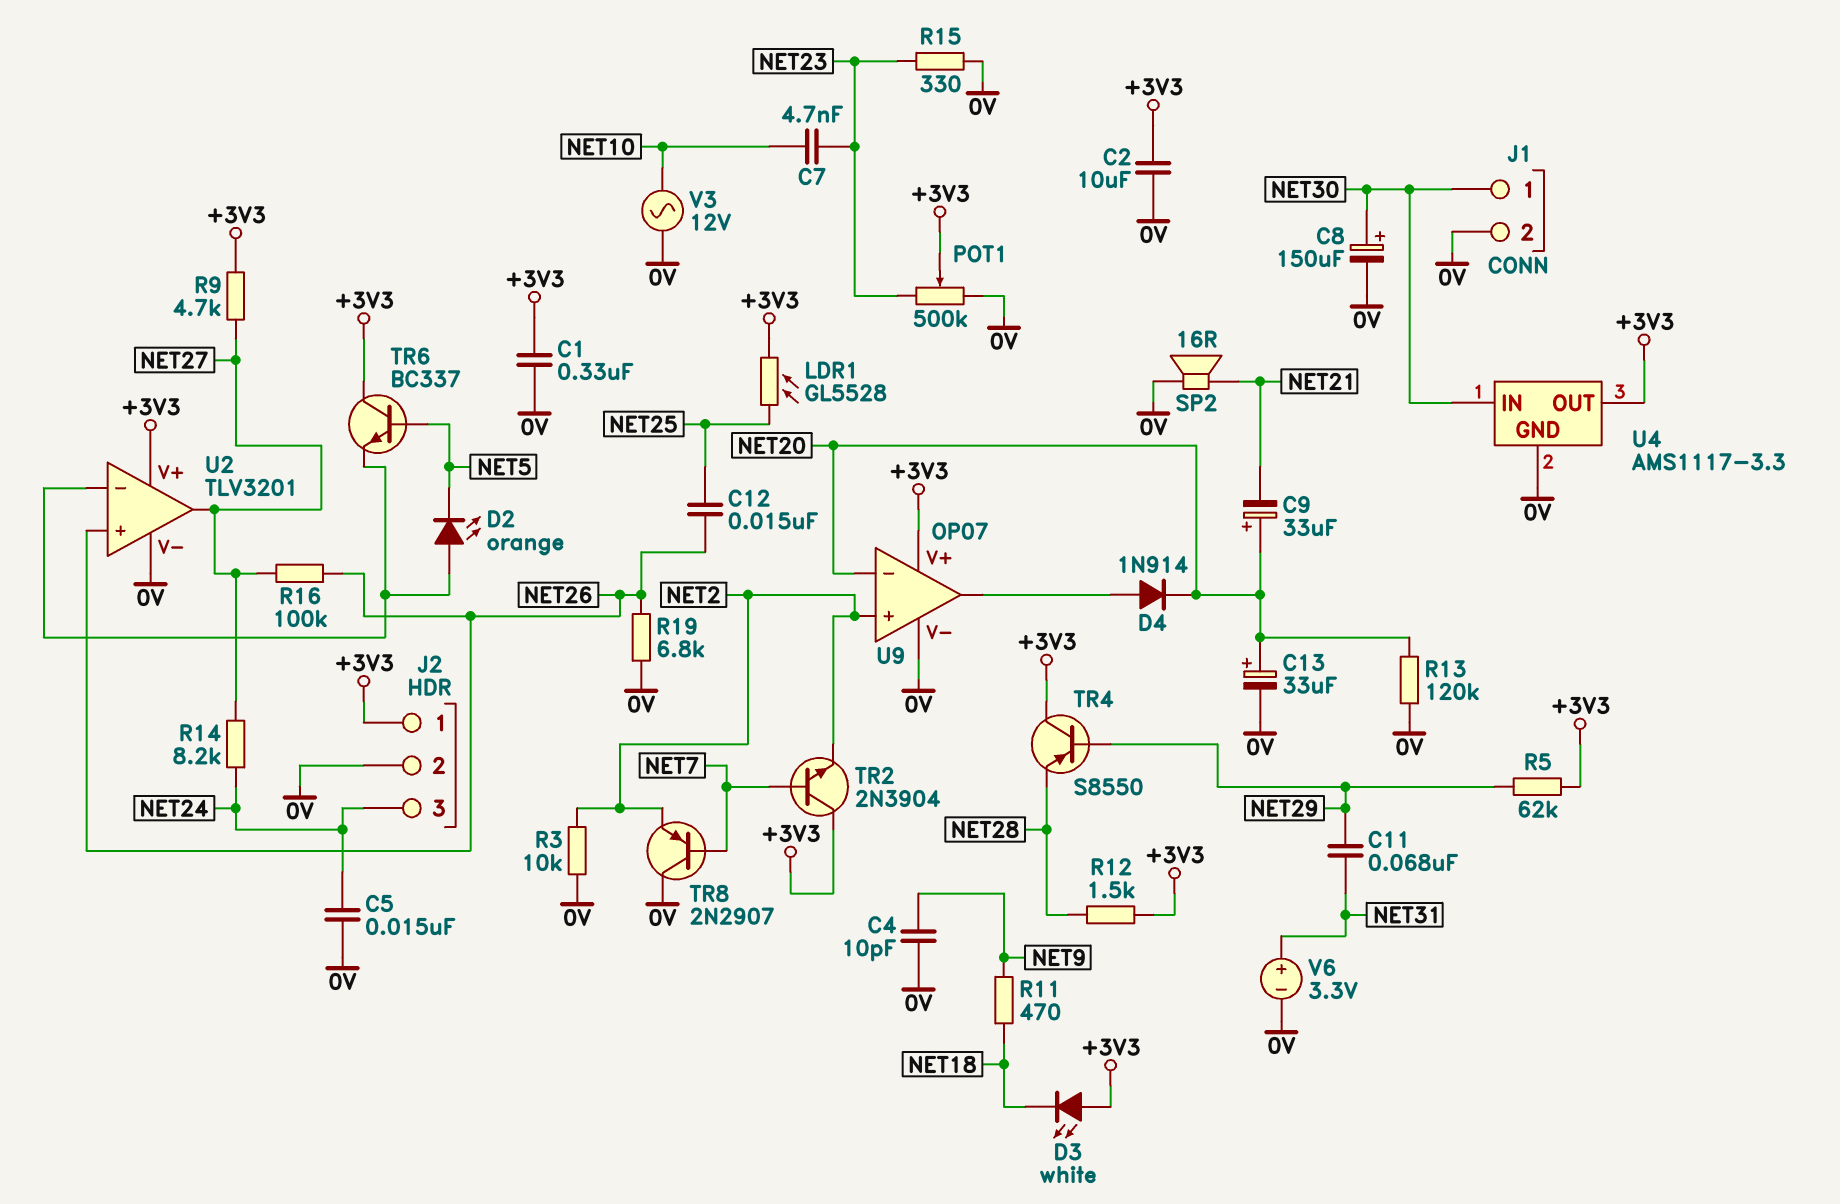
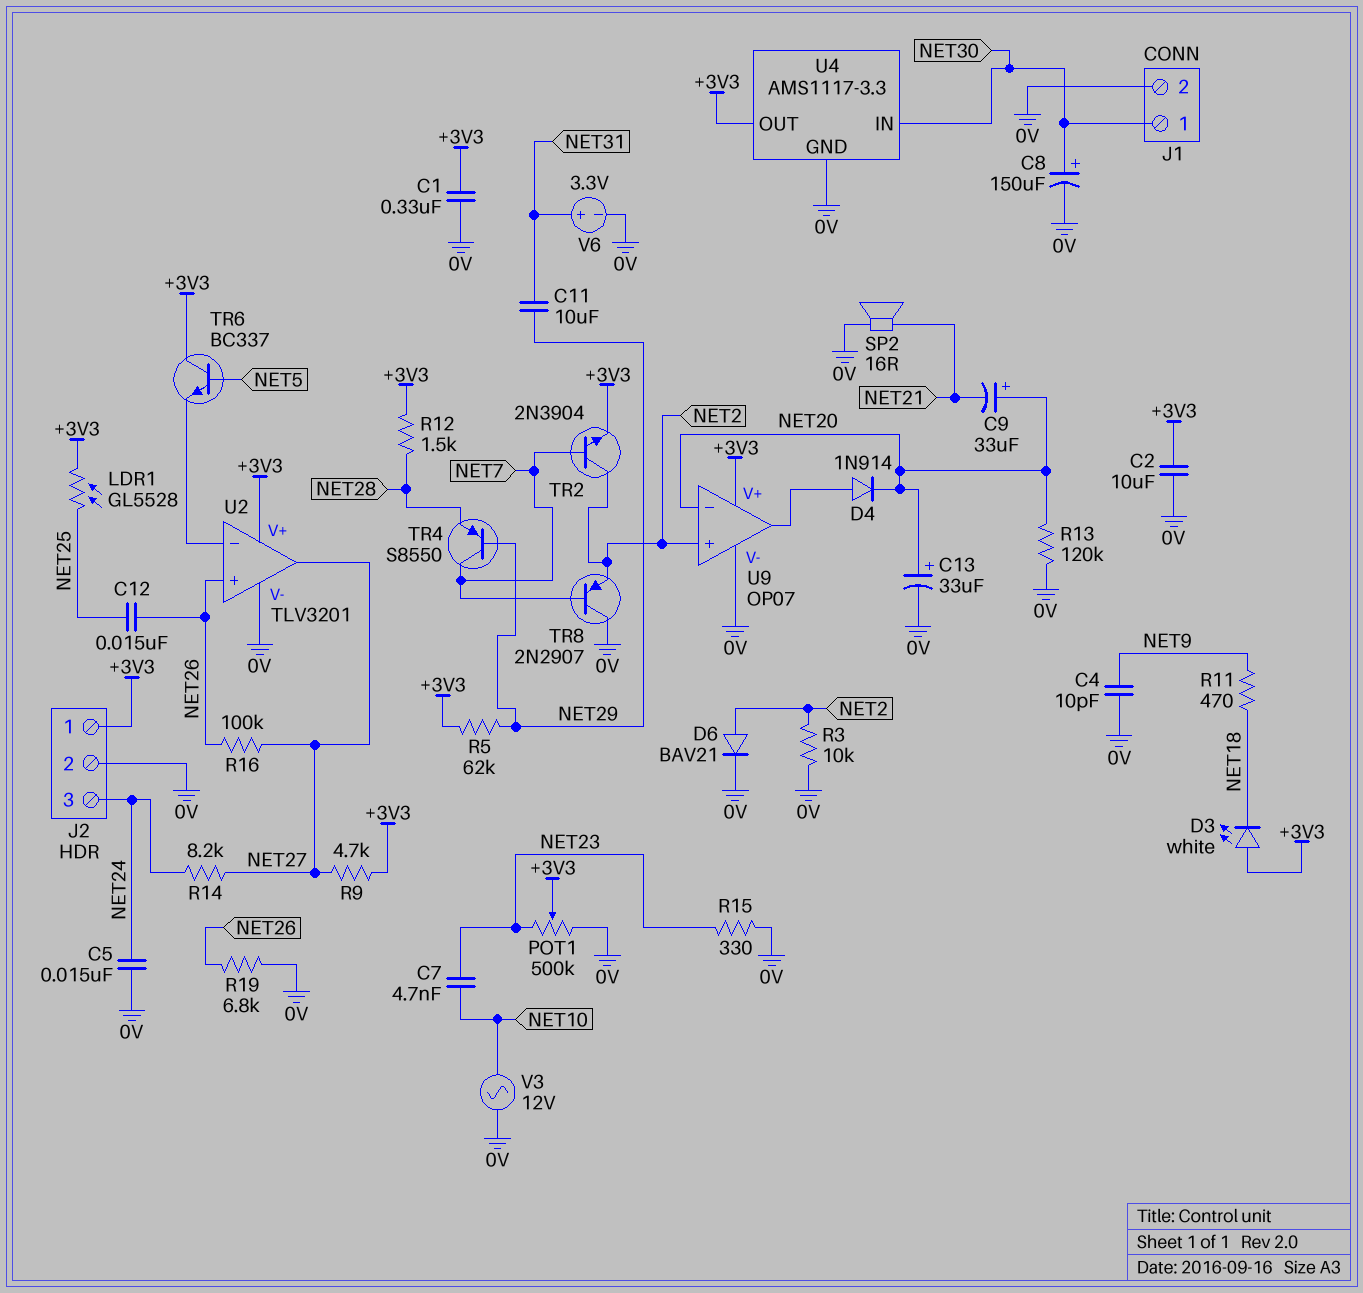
C11: 68nF (NET29, NET31) -> 10uF (NET29, NET31)
D2: LED orange (A U2/in-, K NET5) -> none
D6: none -> diode BAV21 (A NET2, K 0V)
TR2: NPN 2N3904 (B NET7, C +3V3, E NET2) -> NPN 2N3904 (B NET7, C NET2, E +3V3)
TR4: PNP S8550 (B NET29, C +3V3, E NET28) -> PNP S8550 (B NET29, C NET7, E NET28)

